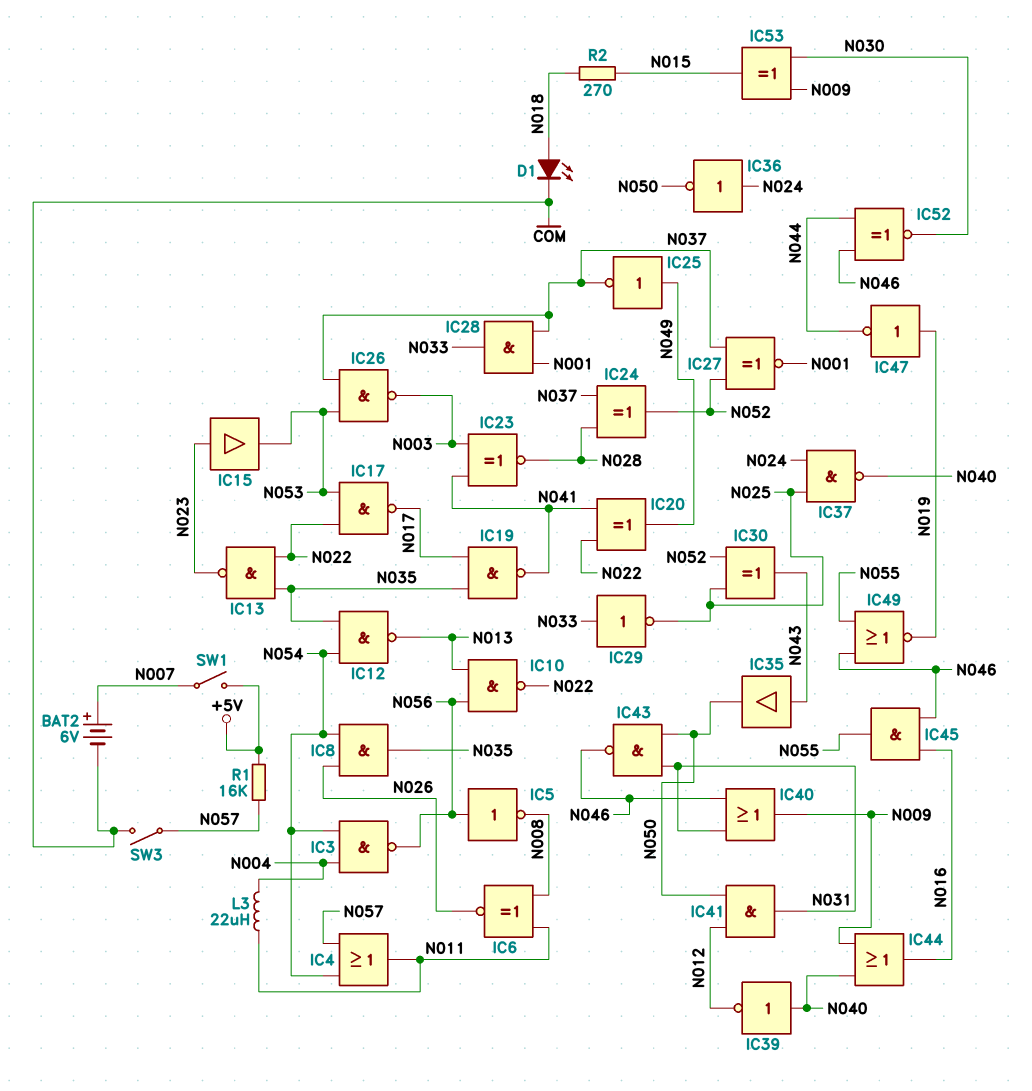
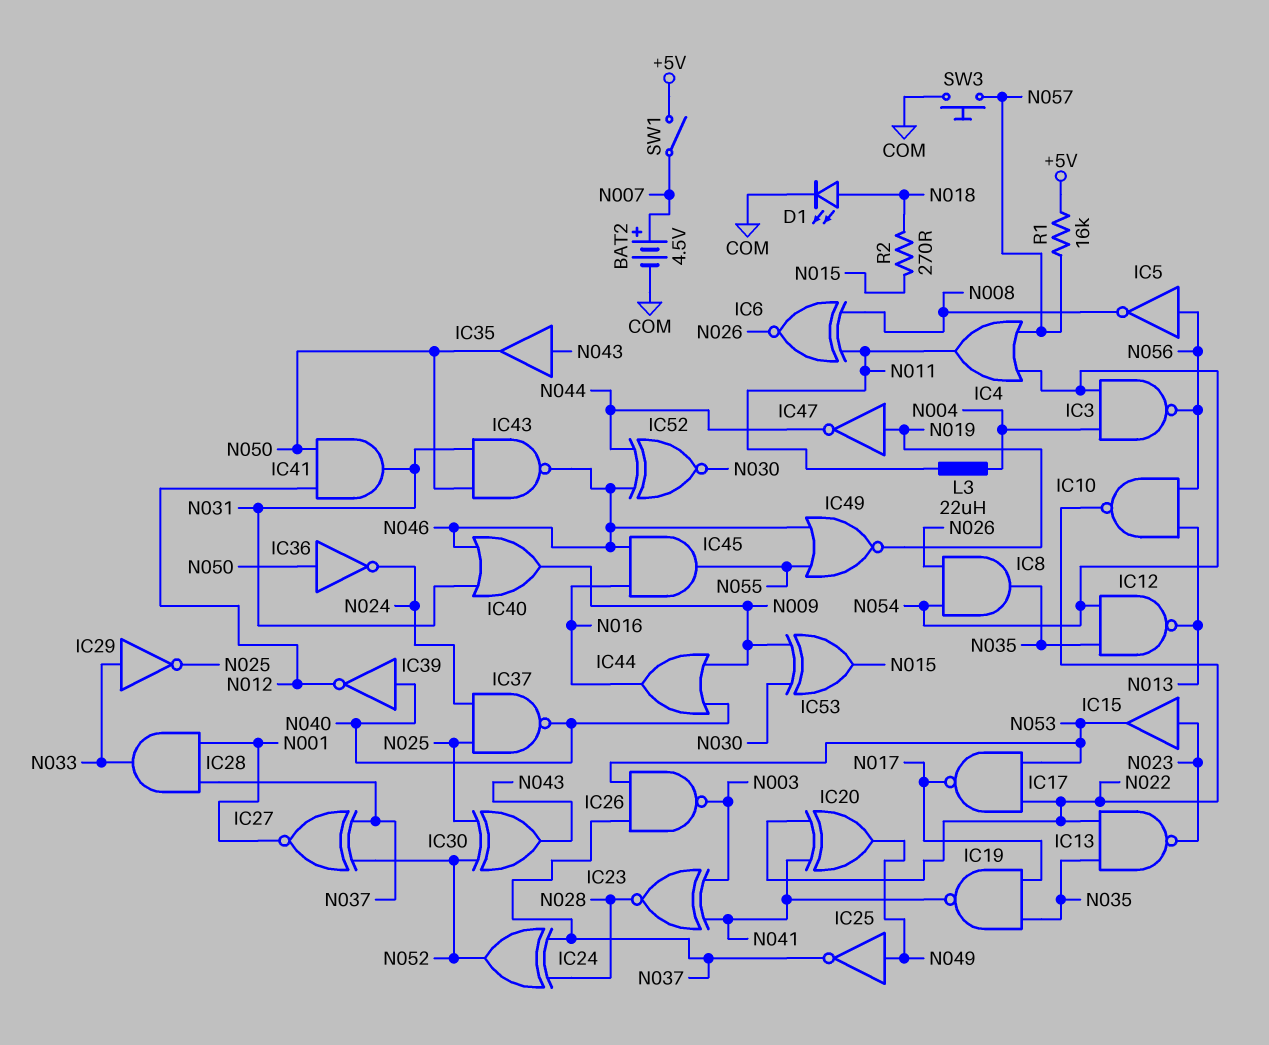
BAT2: 6V (plus N007, minus COM) -> 4.5V (plus N007, minus COM)
IC36: NOT (in N024, out N050) -> NOT (in N050, out N024)
SW3: switch (COM, N057) -> button (COM, N057)

